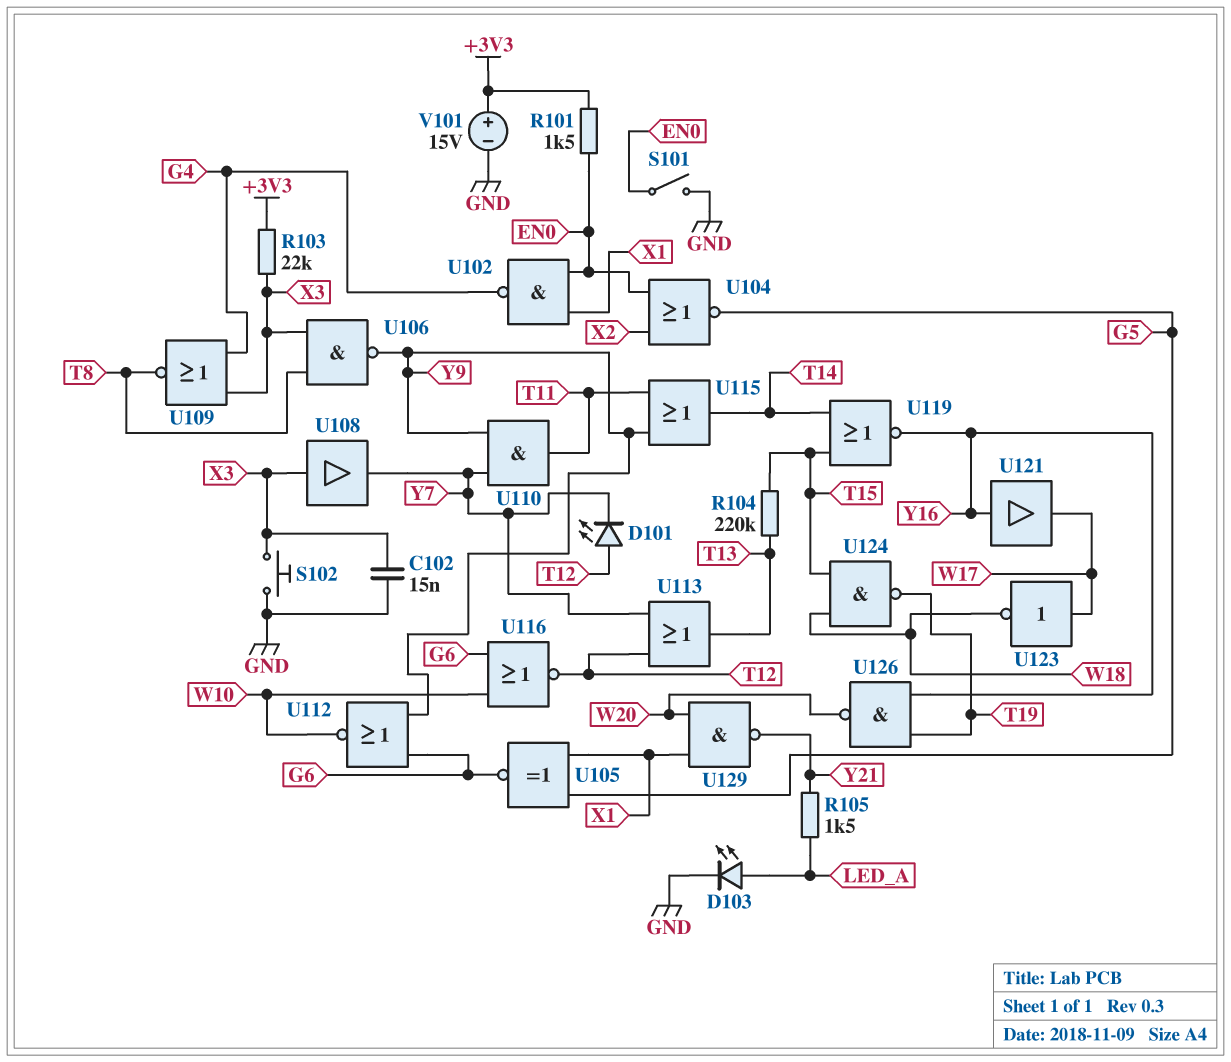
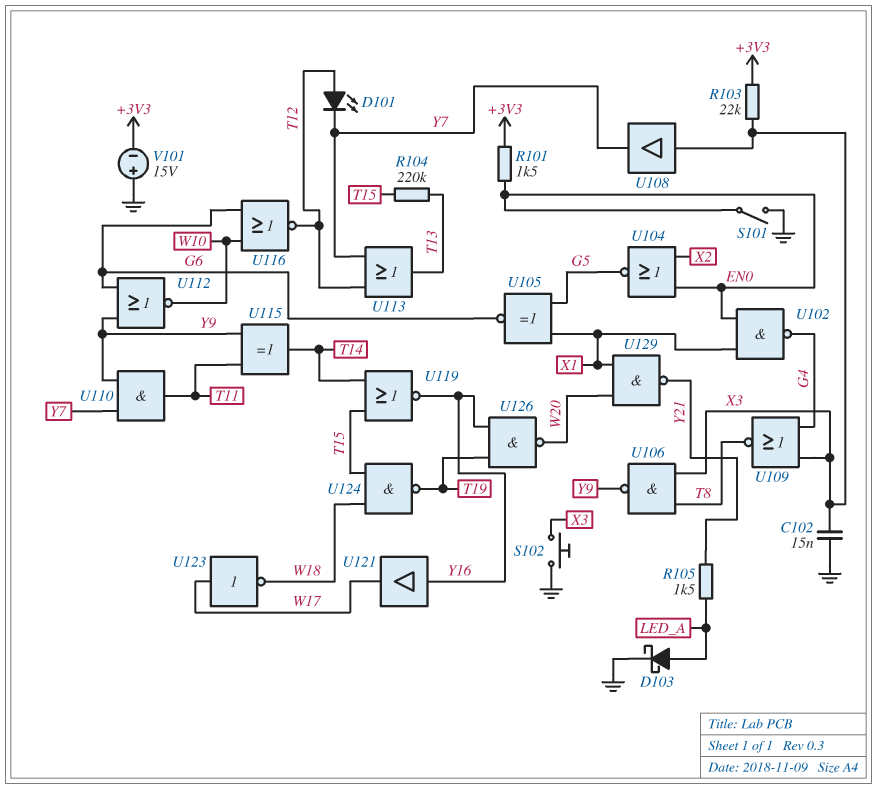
D103: LED (A LED_A, K GND) -> schottky (A LED_A, K GND)
U115: OR (in T11, in Y9, out T14) -> XOR (in T11, in Y9, out T14)
V101: 15V (plus +3V3, minus GND) -> 15V (plus GND, minus +3V3)

